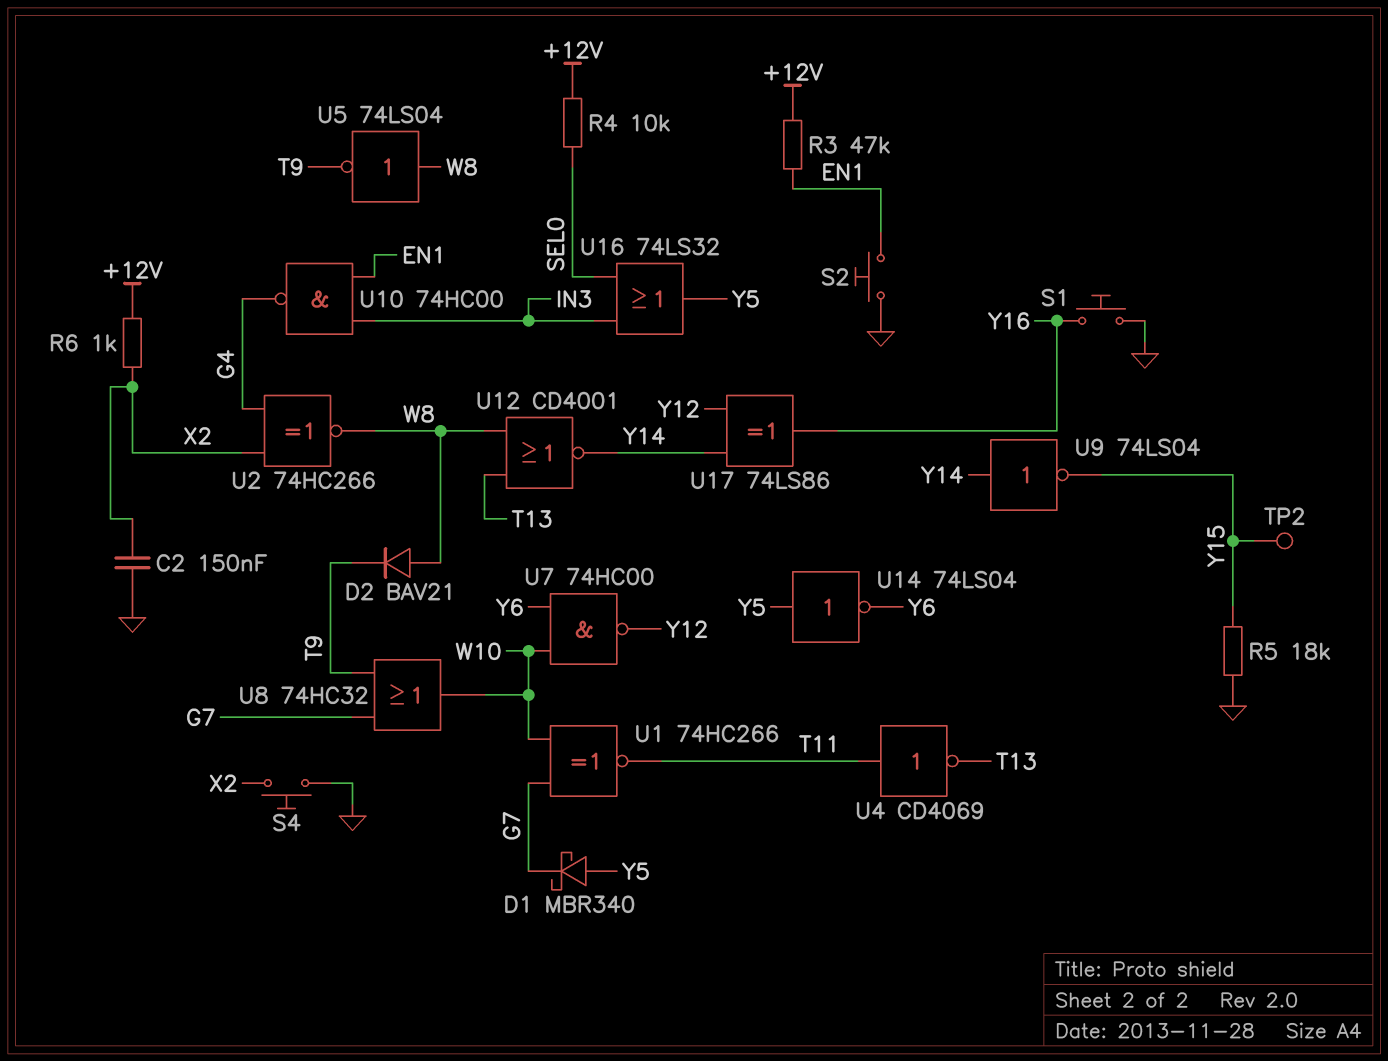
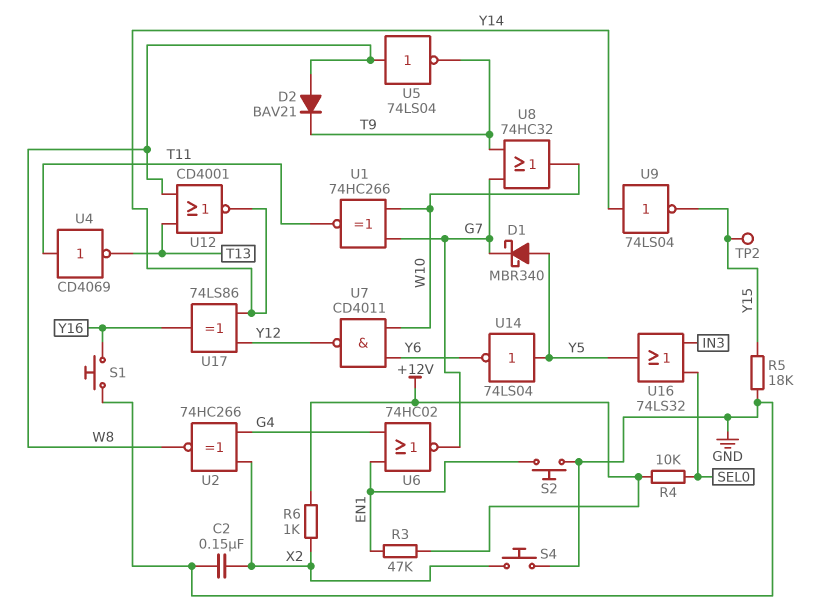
U6: none -> NOR 74HC02 (in EN1, in G4, out G7)
U7: NAND 74HC00 (in W10, in Y6, out Y12) -> NAND CD4011 (in W10, in Y6, out Y12)
U10: NAND 74HC00 (in EN1, in IN3, out G4) -> none

